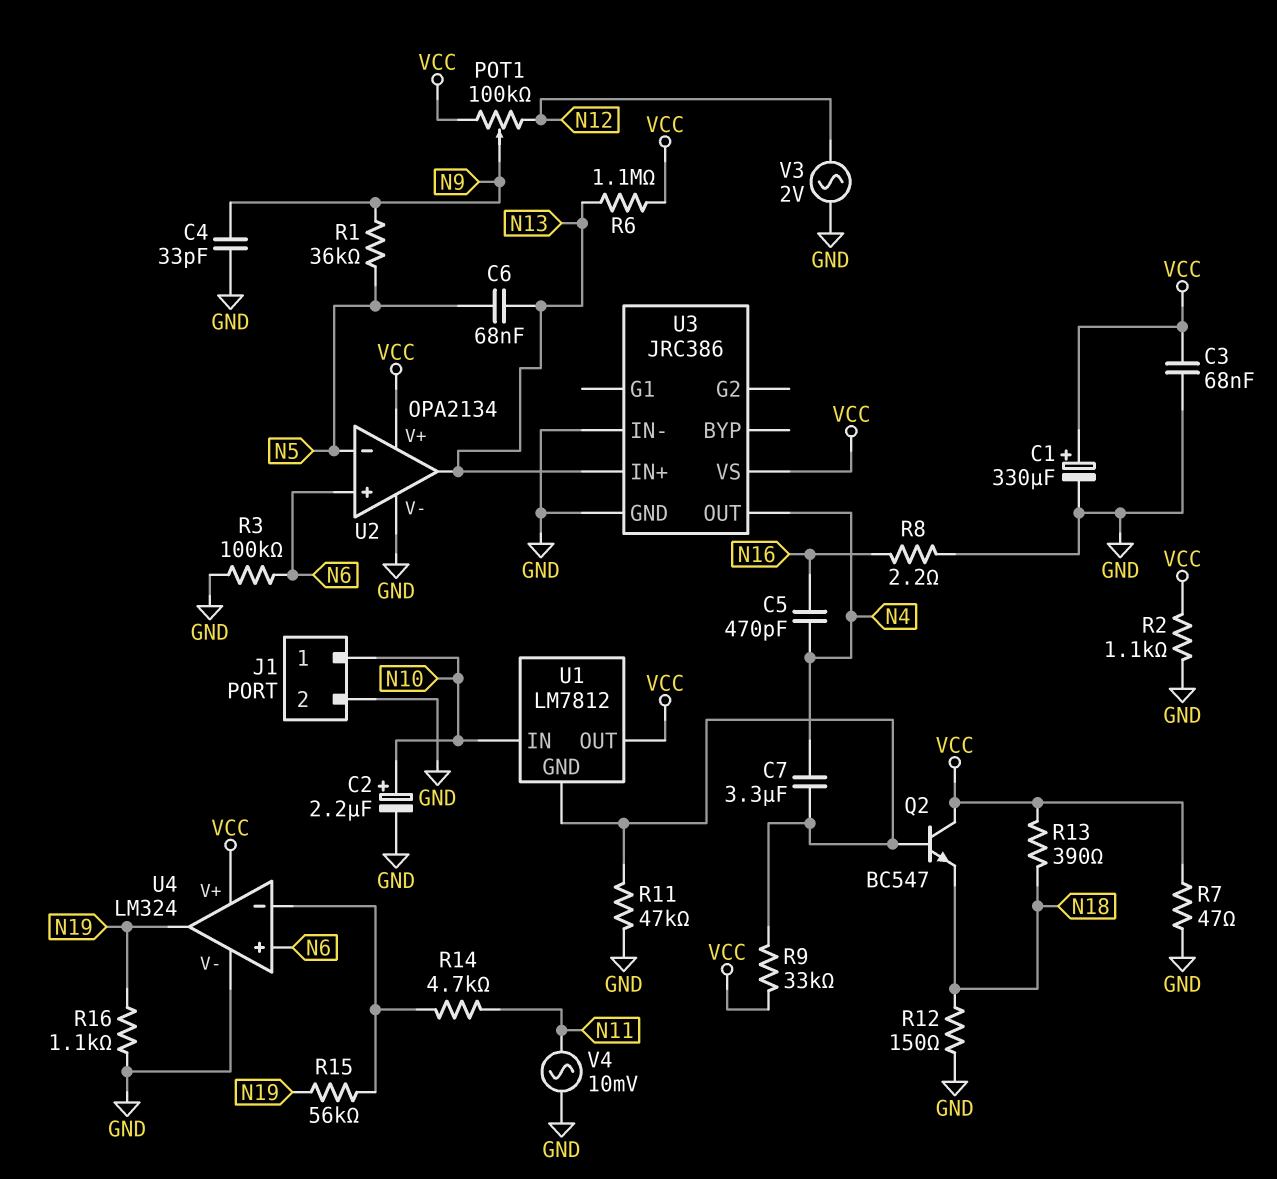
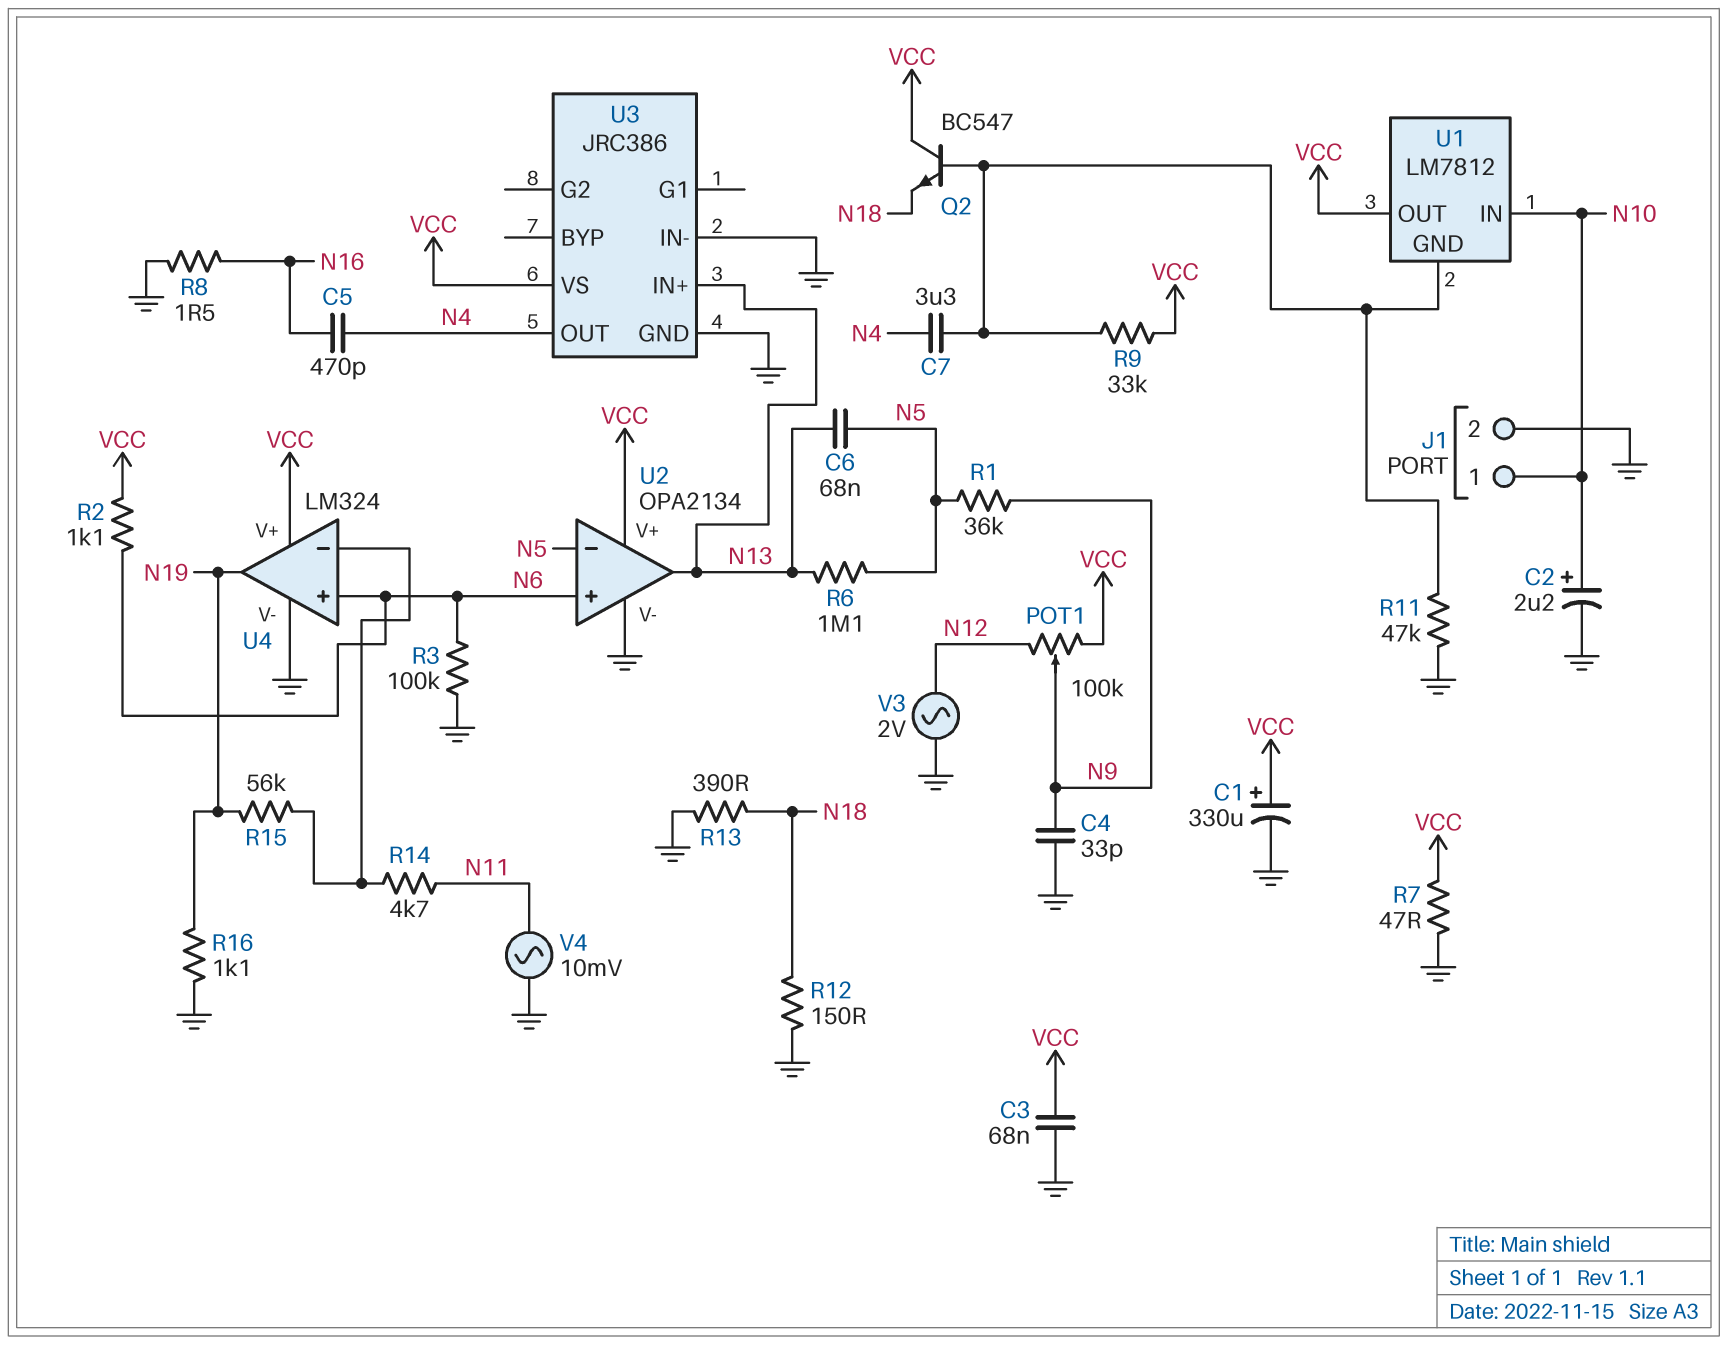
R2: 1.1k (GND, VCC) -> 1.1k (N6, VCC)
R6: 1.1M (N13, VCC) -> 1.1M (N5, N13)
R8: 2.2 (GND, N16) -> 1.5 (GND, N16)
R13: 390 (N18, VCC) -> 390 (GND, N18)

